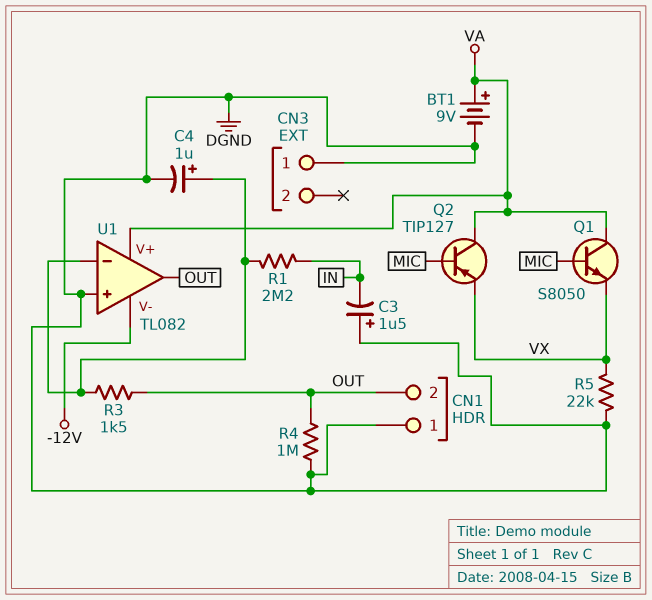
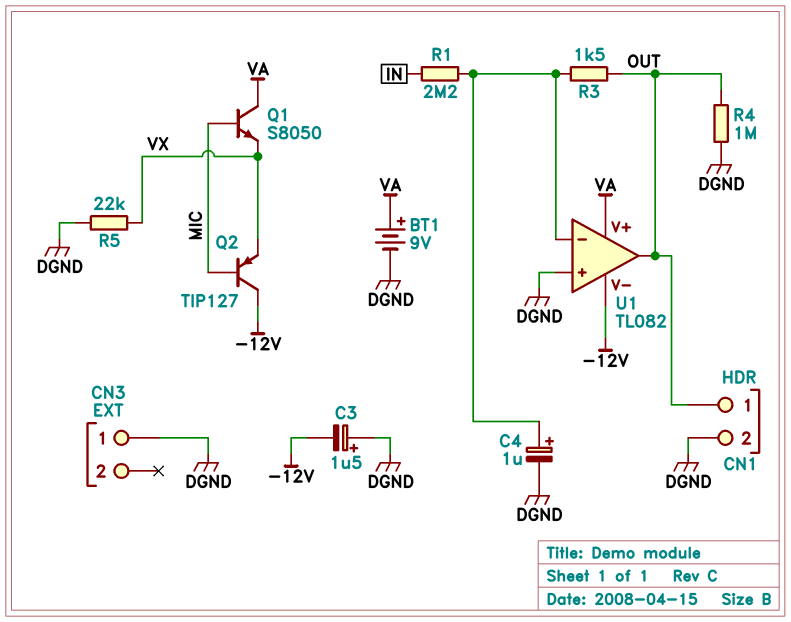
C3: 1.5uF (plus DGND, minus IN) -> 1.5uF (plus DGND, minus -12V)
CN1 pin 1: DGND -> OUT
CN1 pin 2: OUT -> DGND
Q2: PNP TIP127 (B MIC, C VA, E VX) -> PNP TIP127 (B MIC, C -12V, E VX)

